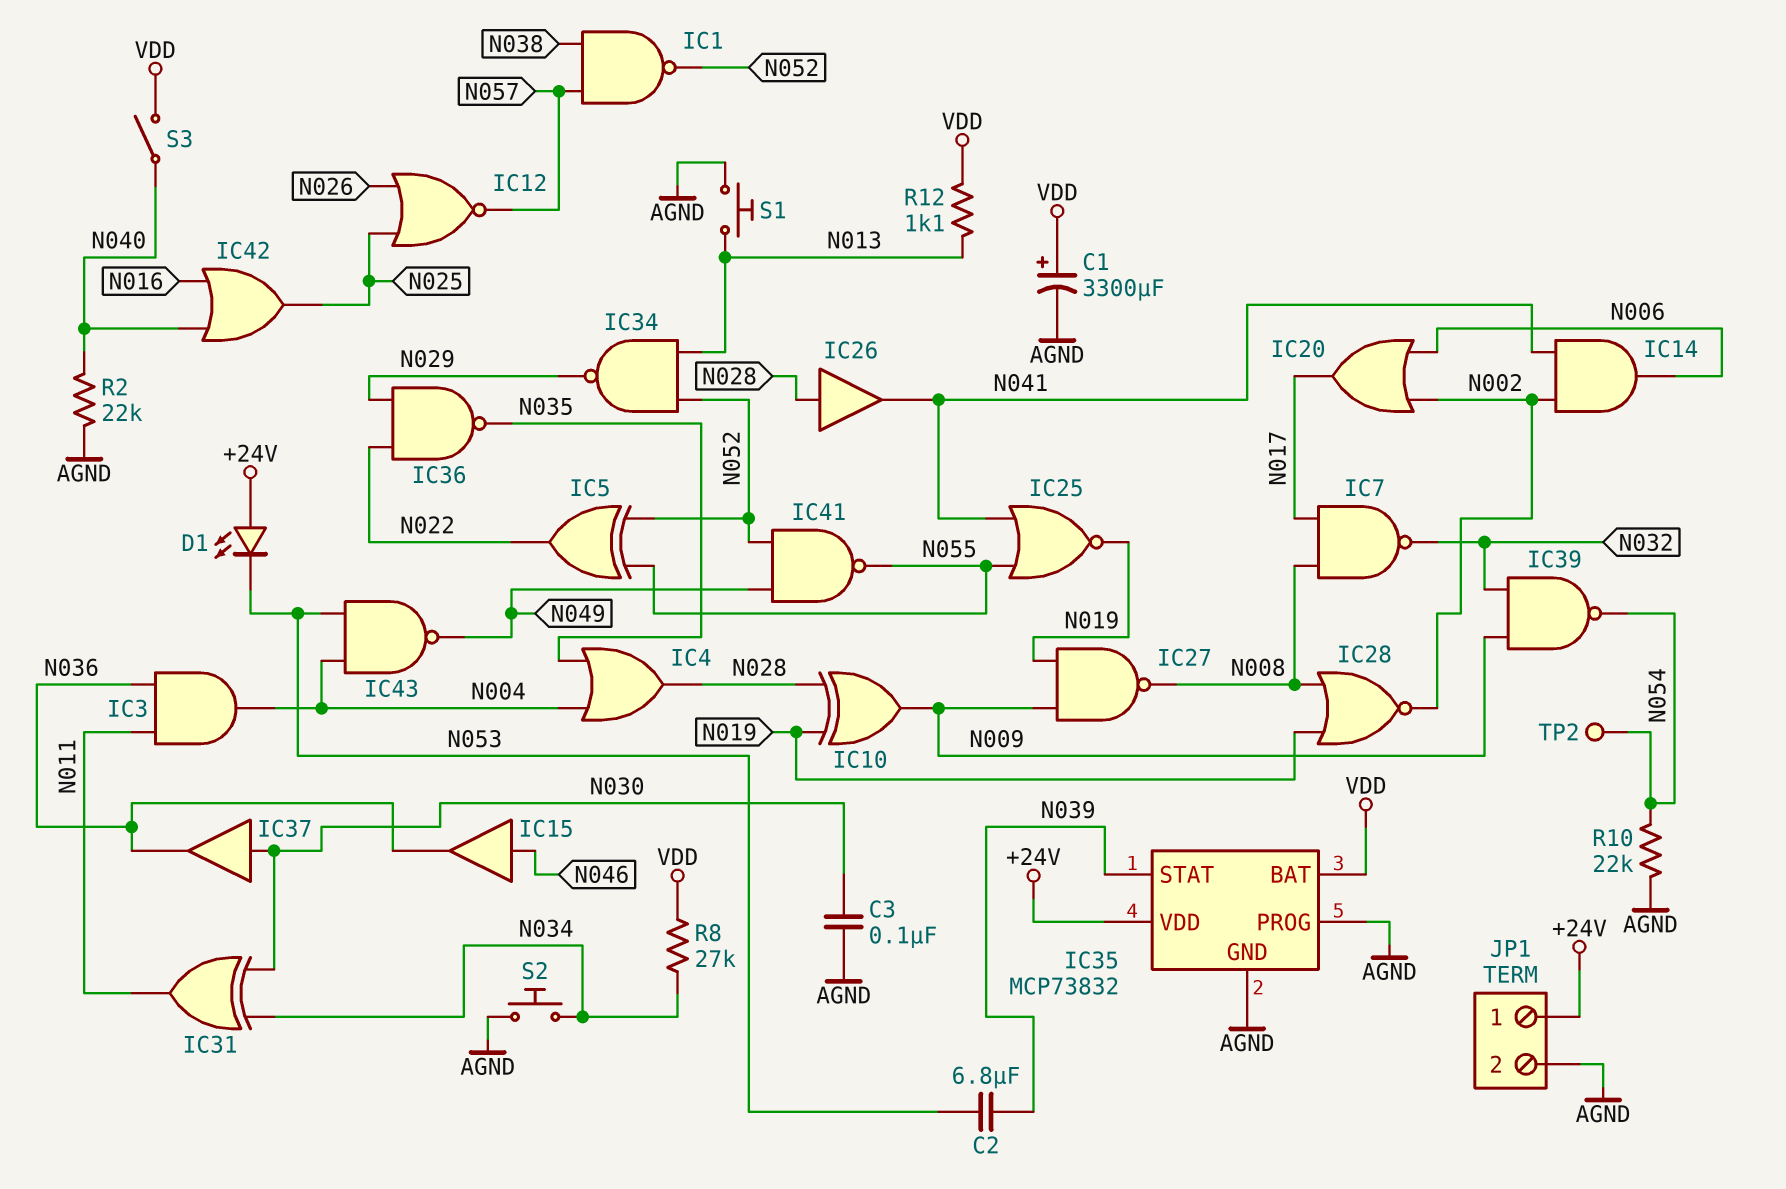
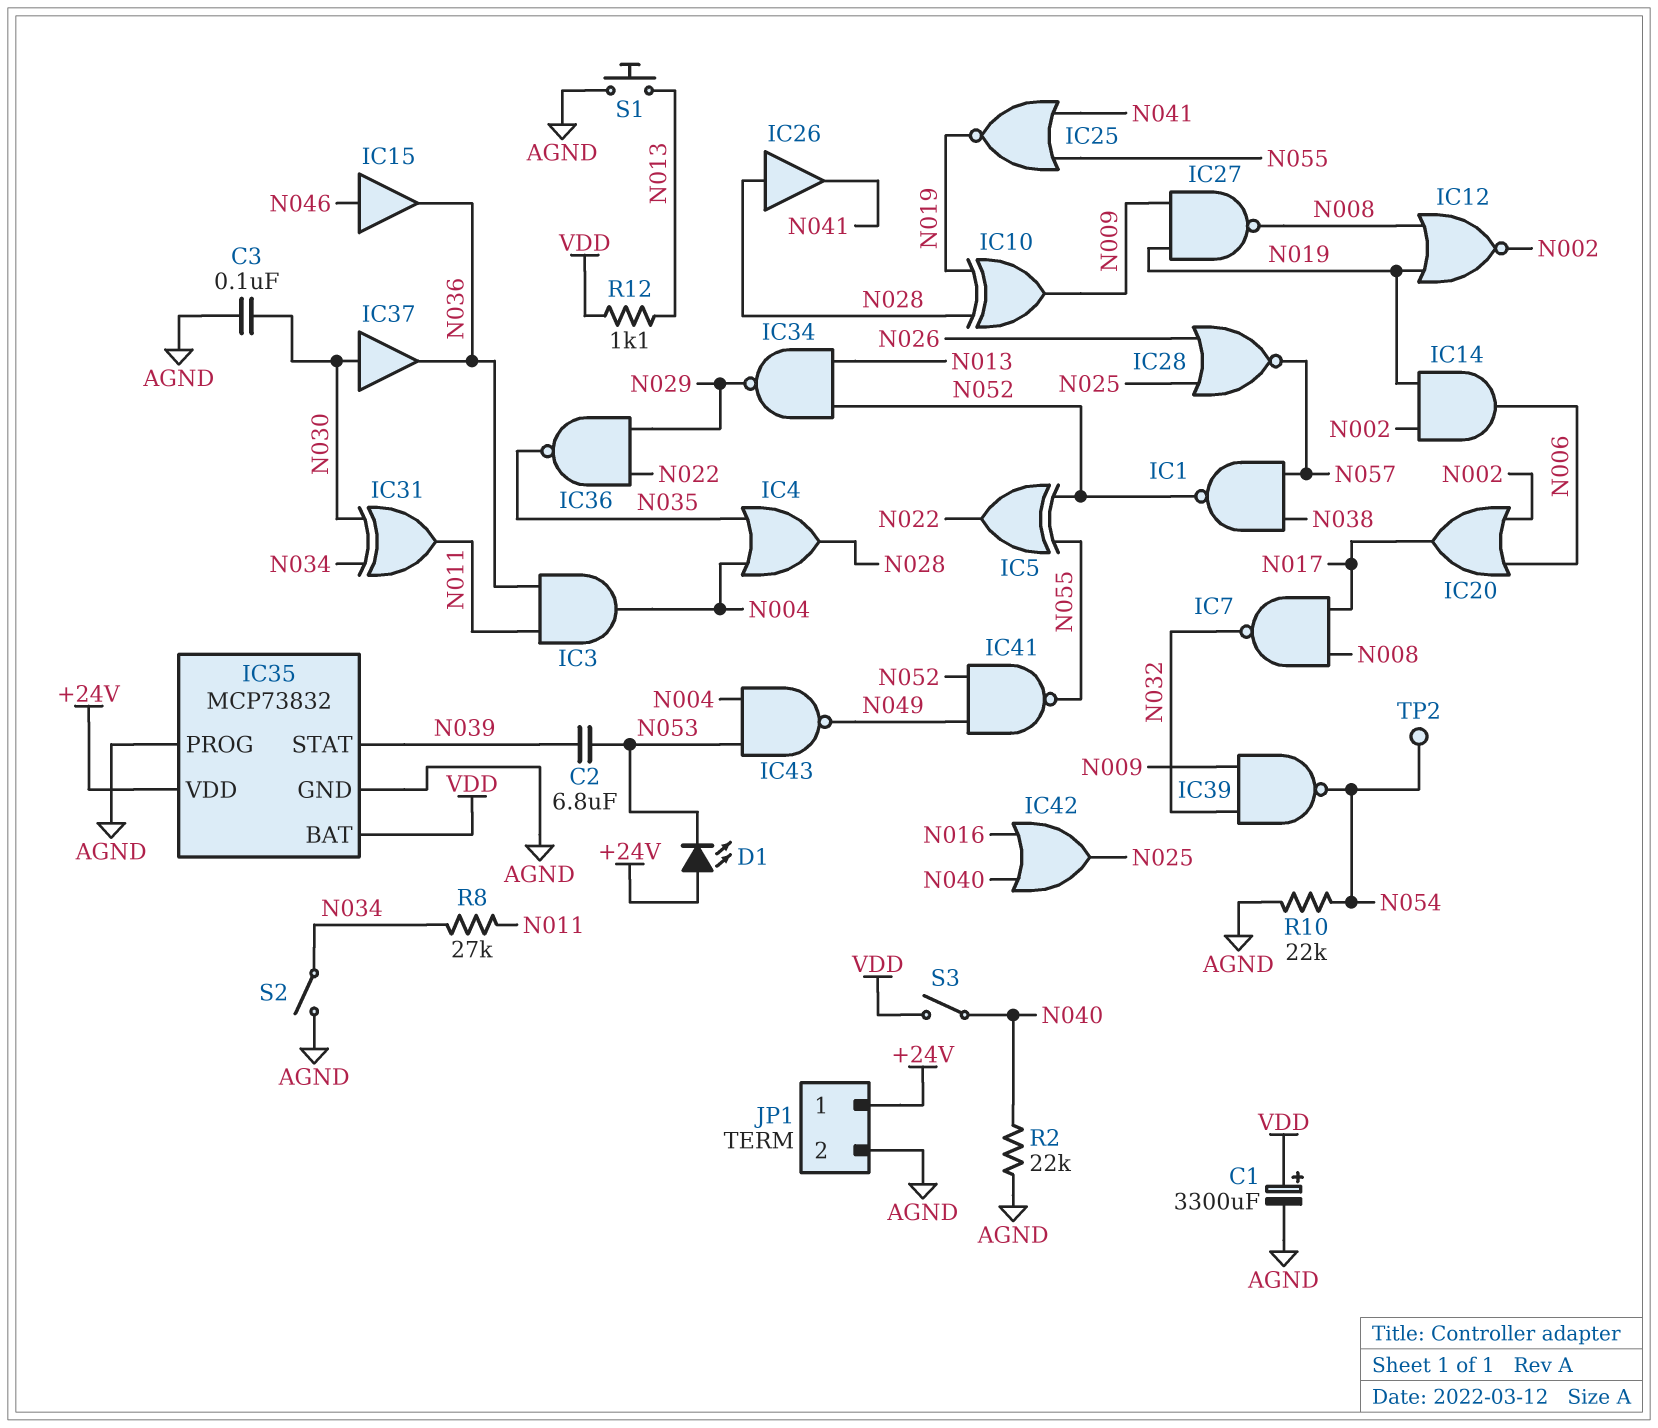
IC12: NOR (in N025, in N026, out N057) -> NOR (in N008, in N019, out N002)
IC14: AND (in N002, in N041, out N006) -> AND (in N002, in N019, out N006)
IC28: NOR (in N008, in N019, out N002) -> NOR (in N025, in N026, out N057)
R8: 27k (N034, VDD) -> 27k (N011, N034)
S2: button (AGND, N034) -> switch (AGND, N034)

